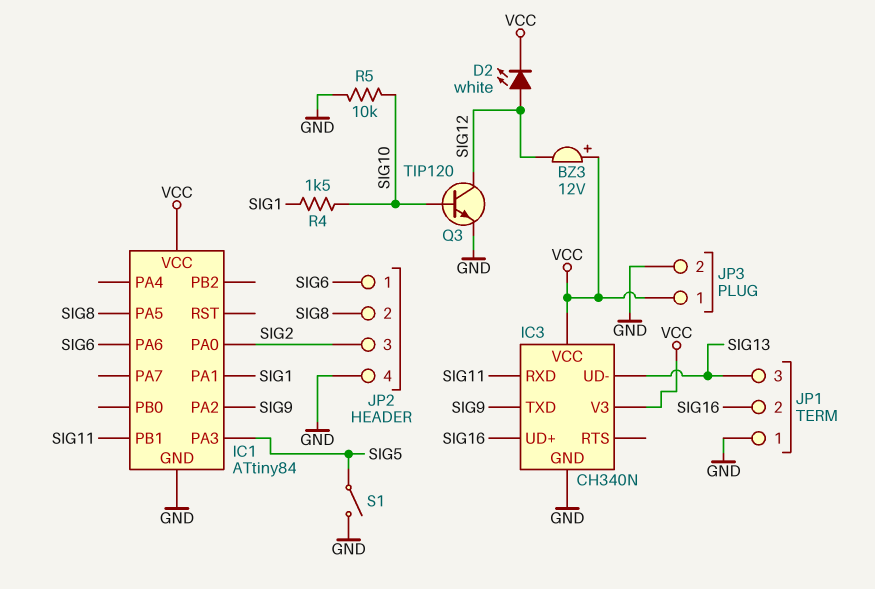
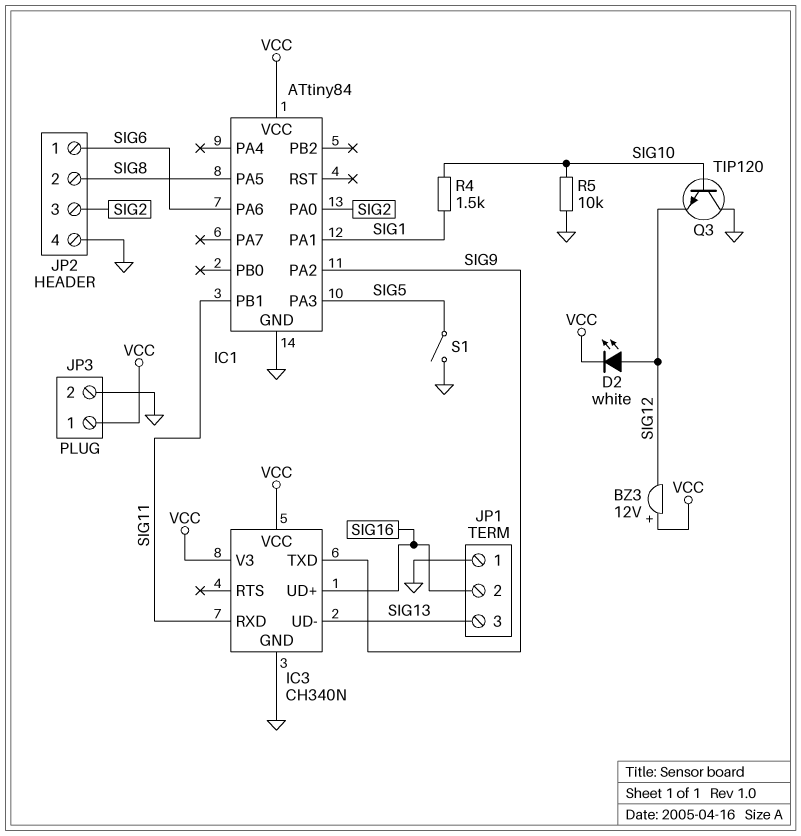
Q3: NPN TIP120 (B SIG10, C SIG12, E GND) -> NPN TIP120 (B SIG10, C GND, E SIG12)

